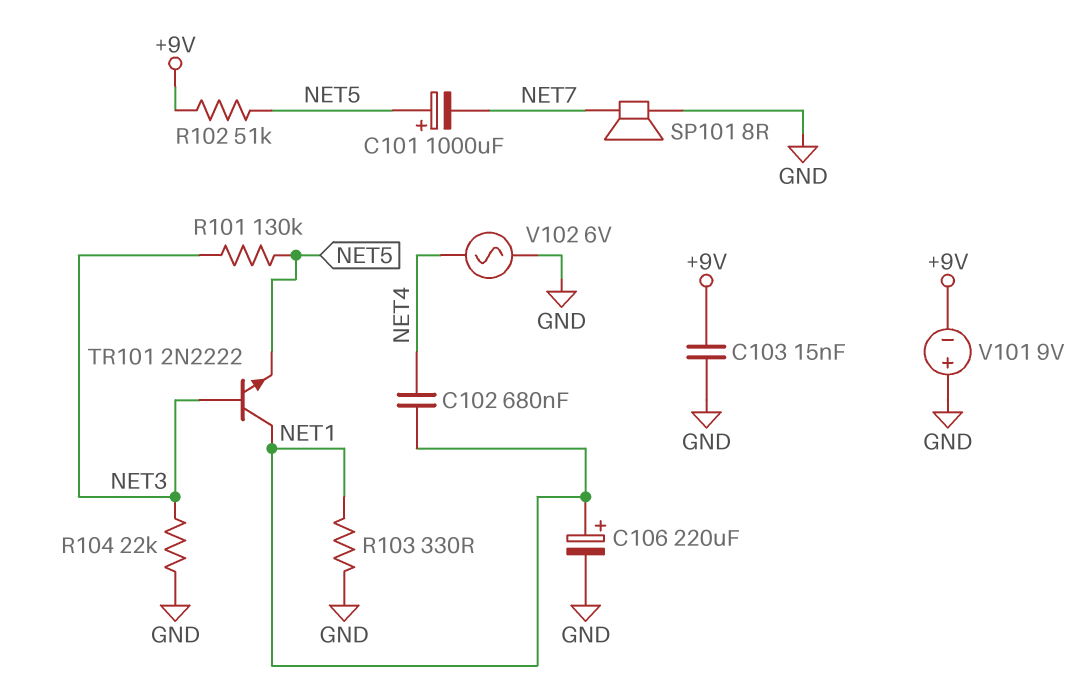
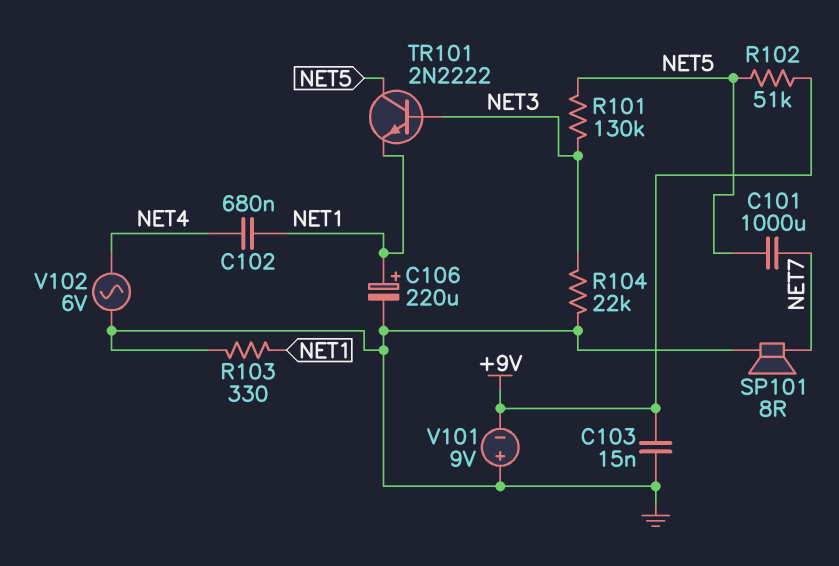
C101: 1000uF (plus NET5, minus NET7) -> 1000uF (NET5, NET7)
TR101: NPN 2N2222 (B NET3, C NET1, E NET5) -> NPN 2N2222 (B NET3, C NET5, E NET1)

